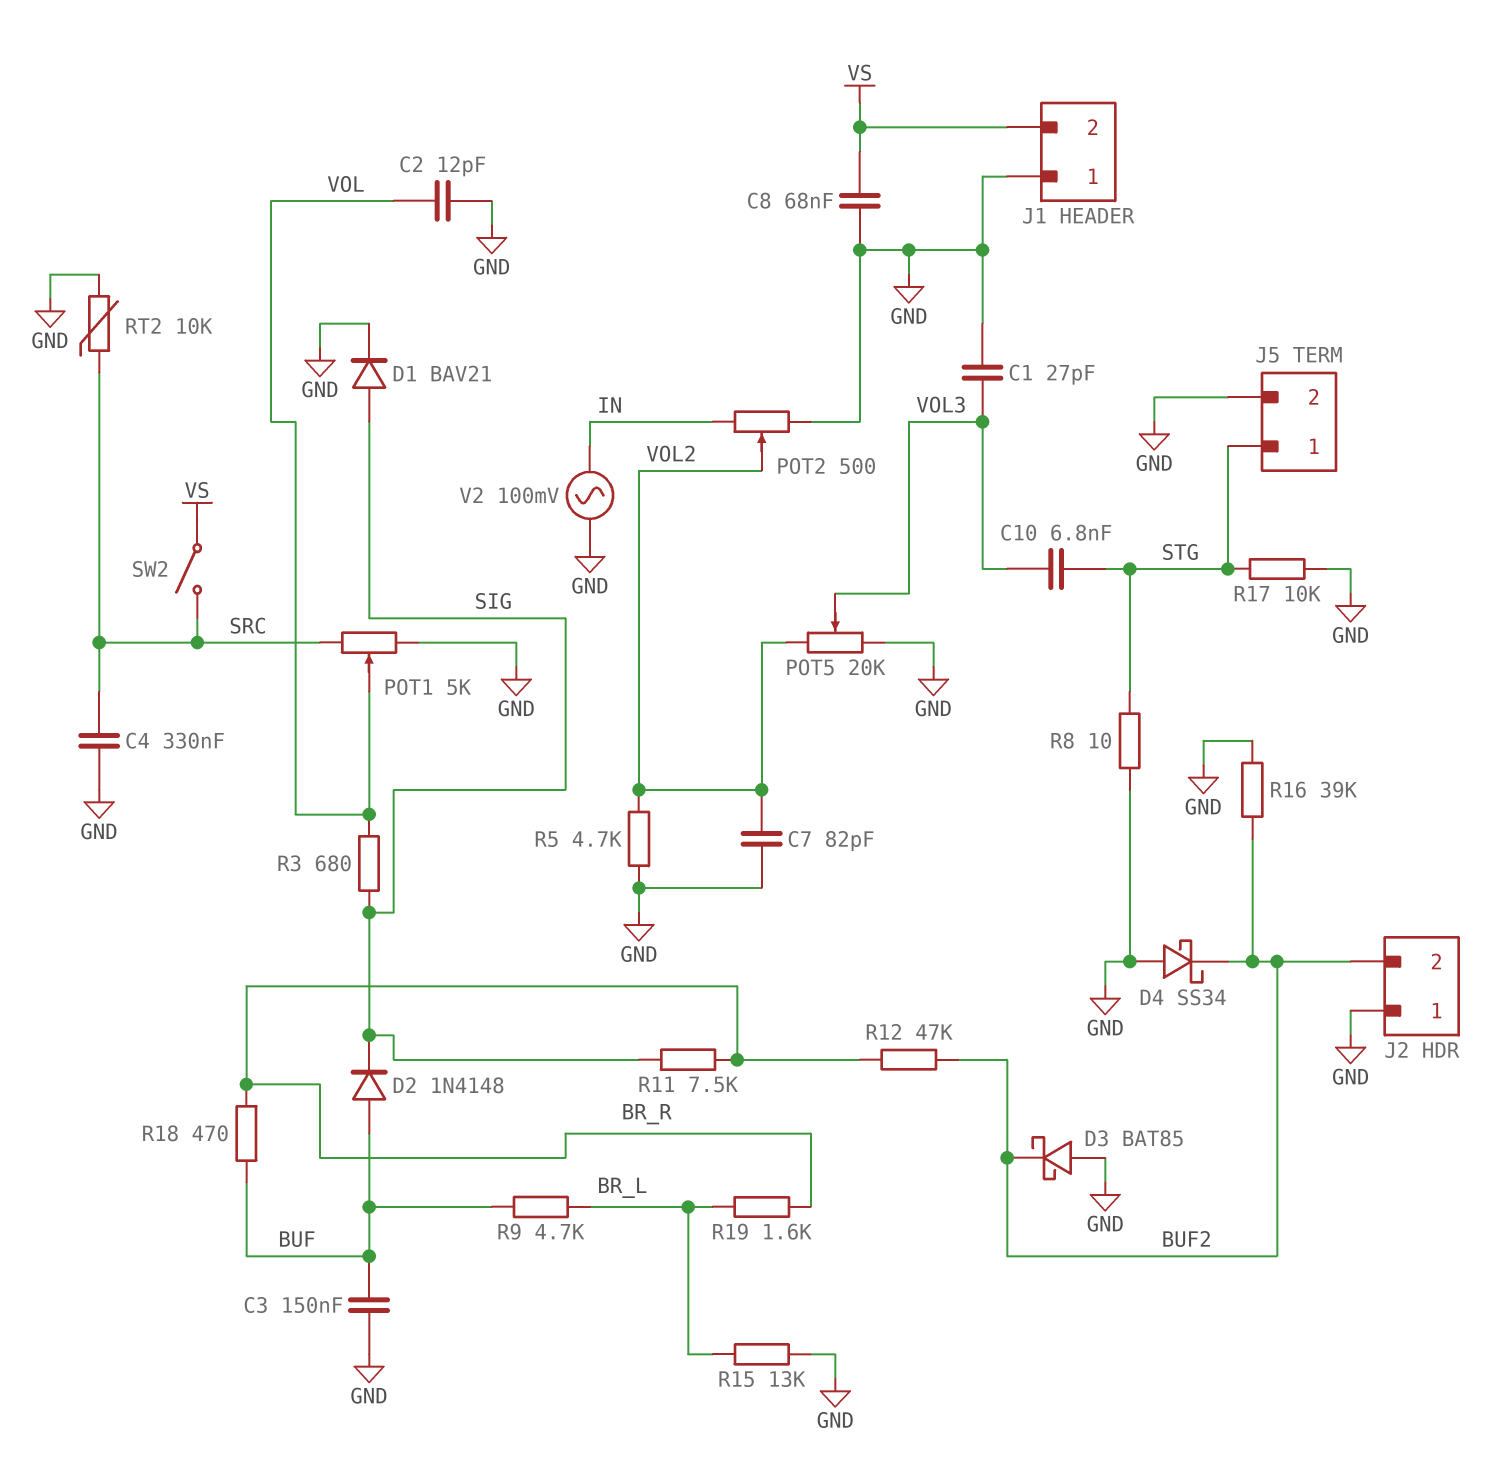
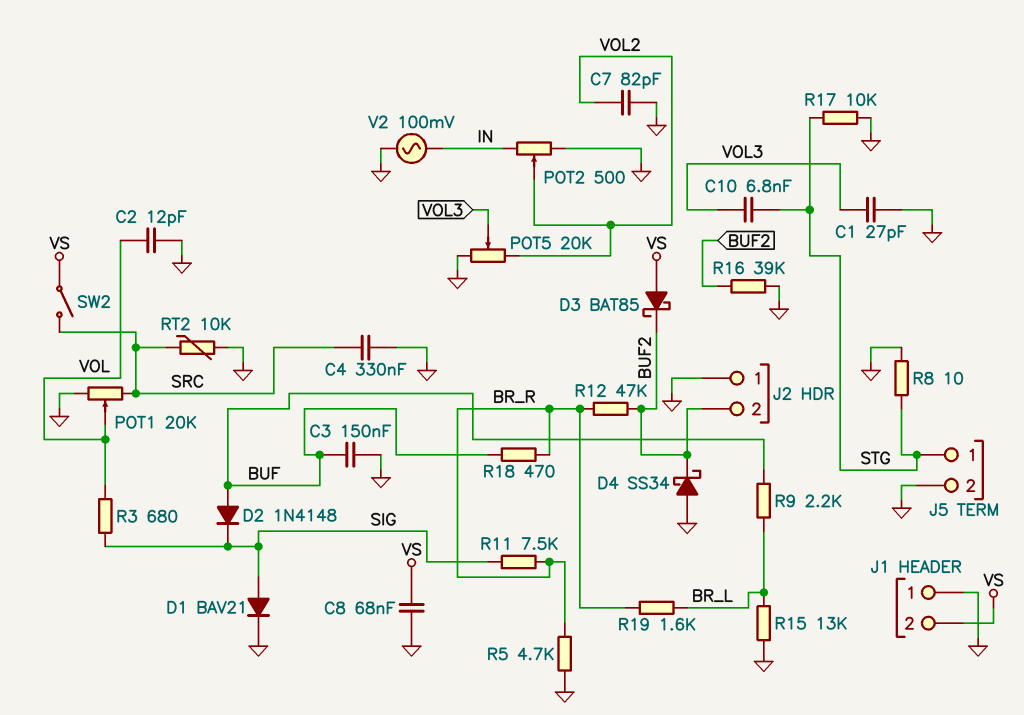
D3: schottky BAT85 (A GND, K BUF2) -> schottky BAT85 (A VS, K BUF2)
POT1: 5k (GND, SRC, wiper VOL) -> 20k (GND, SRC, wiper VOL)
R5: 4.7k (GND, VOL2) -> 4.7k (BR_R, GND)
R9: 4.7k (BR_L, BUF) -> 2.2k (BR_L, BUF)

